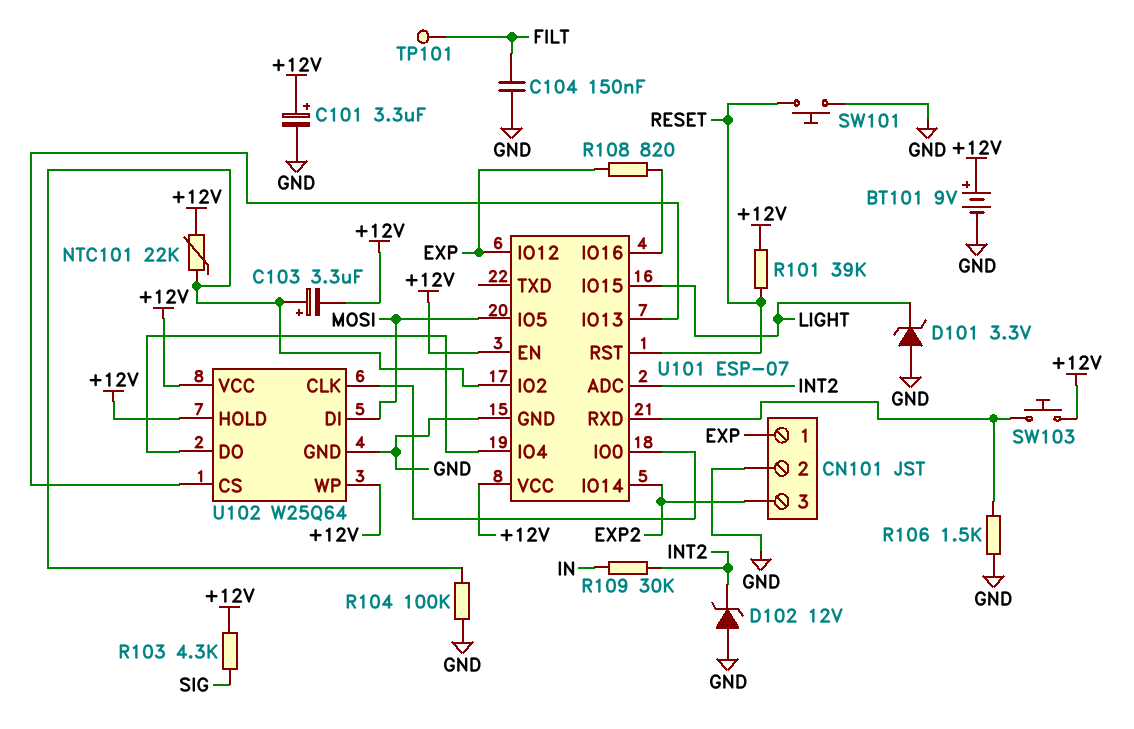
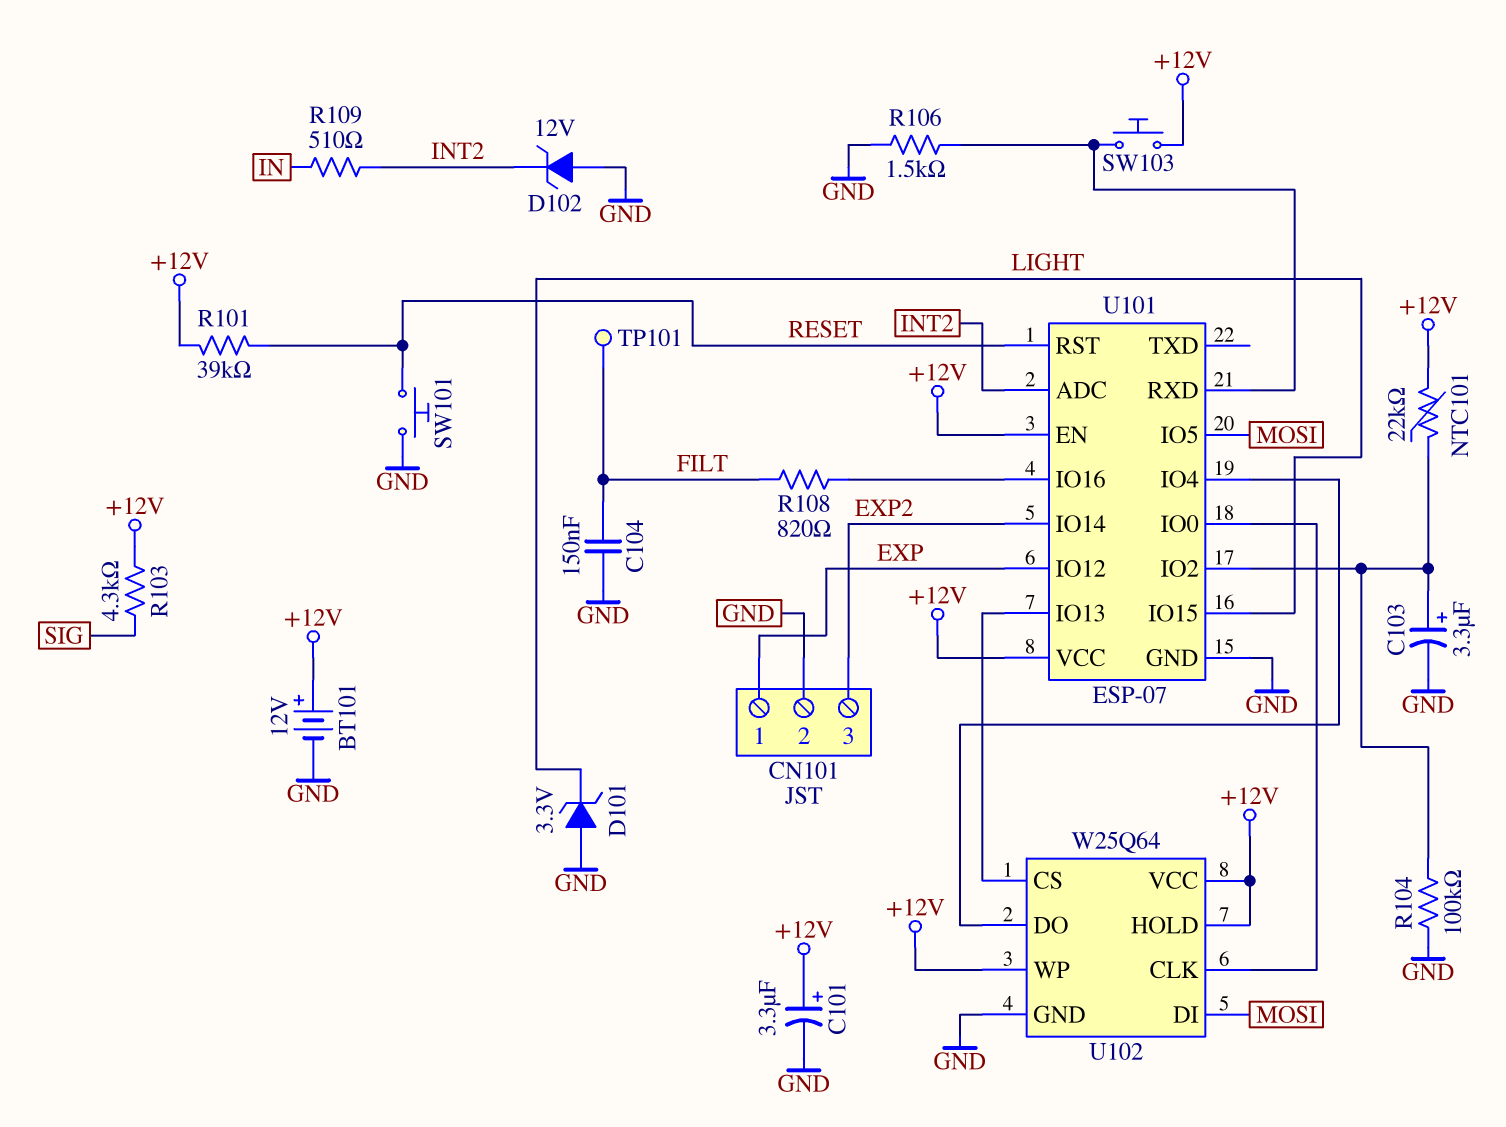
BT101: 9V (plus +12V, minus GND) -> 12V (plus +12V, minus GND)
C103: 3.3uF (plus U101/IO2, minus +12V) -> 3.3uF (plus U101/IO2, minus GND)
R108: 820 (EXP, U101/IO16) -> 820 (FILT, U101/IO16)
R109: 30k (IN, INT2) -> 510 (IN, INT2)

